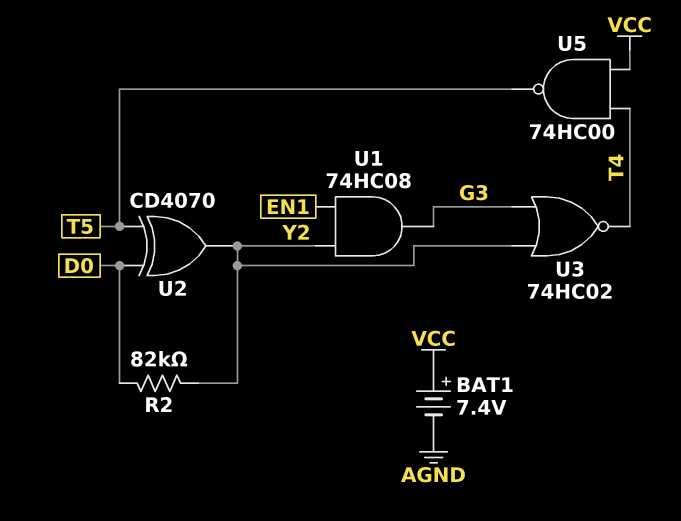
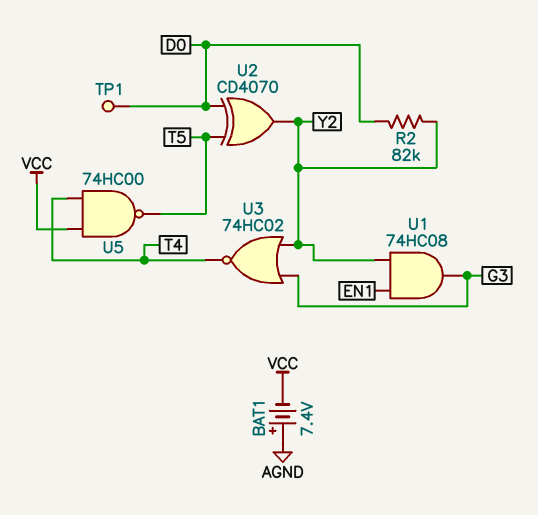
BAT1: 7.4V (plus VCC, minus AGND) -> 7.4V (plus AGND, minus VCC)
TP1: none -> test point (D0)

